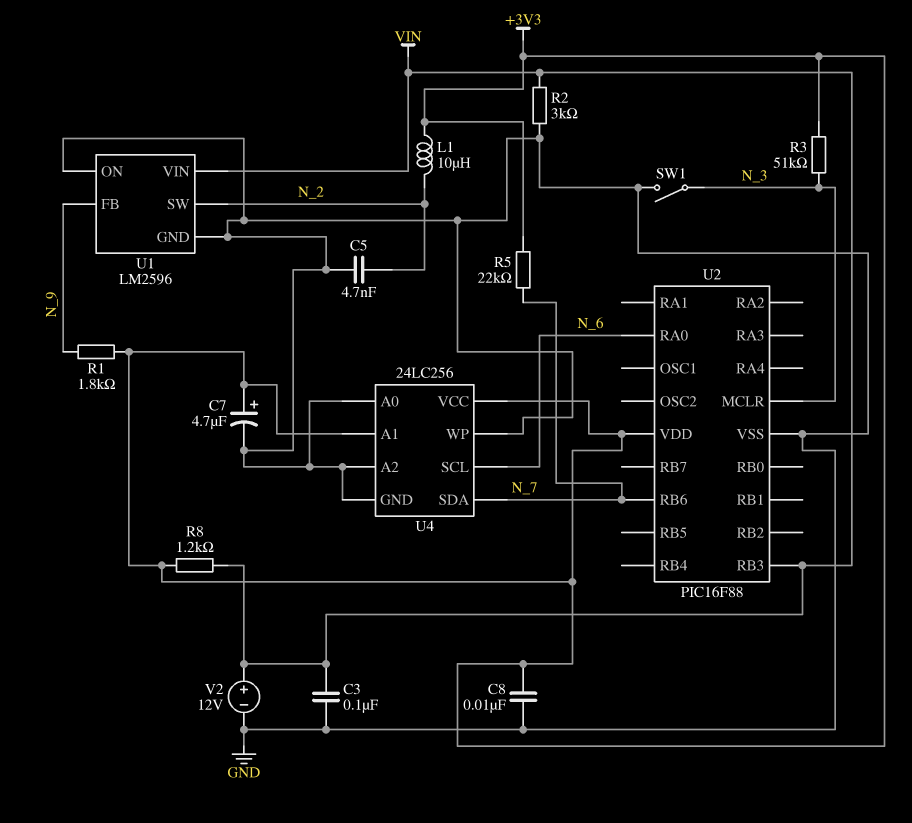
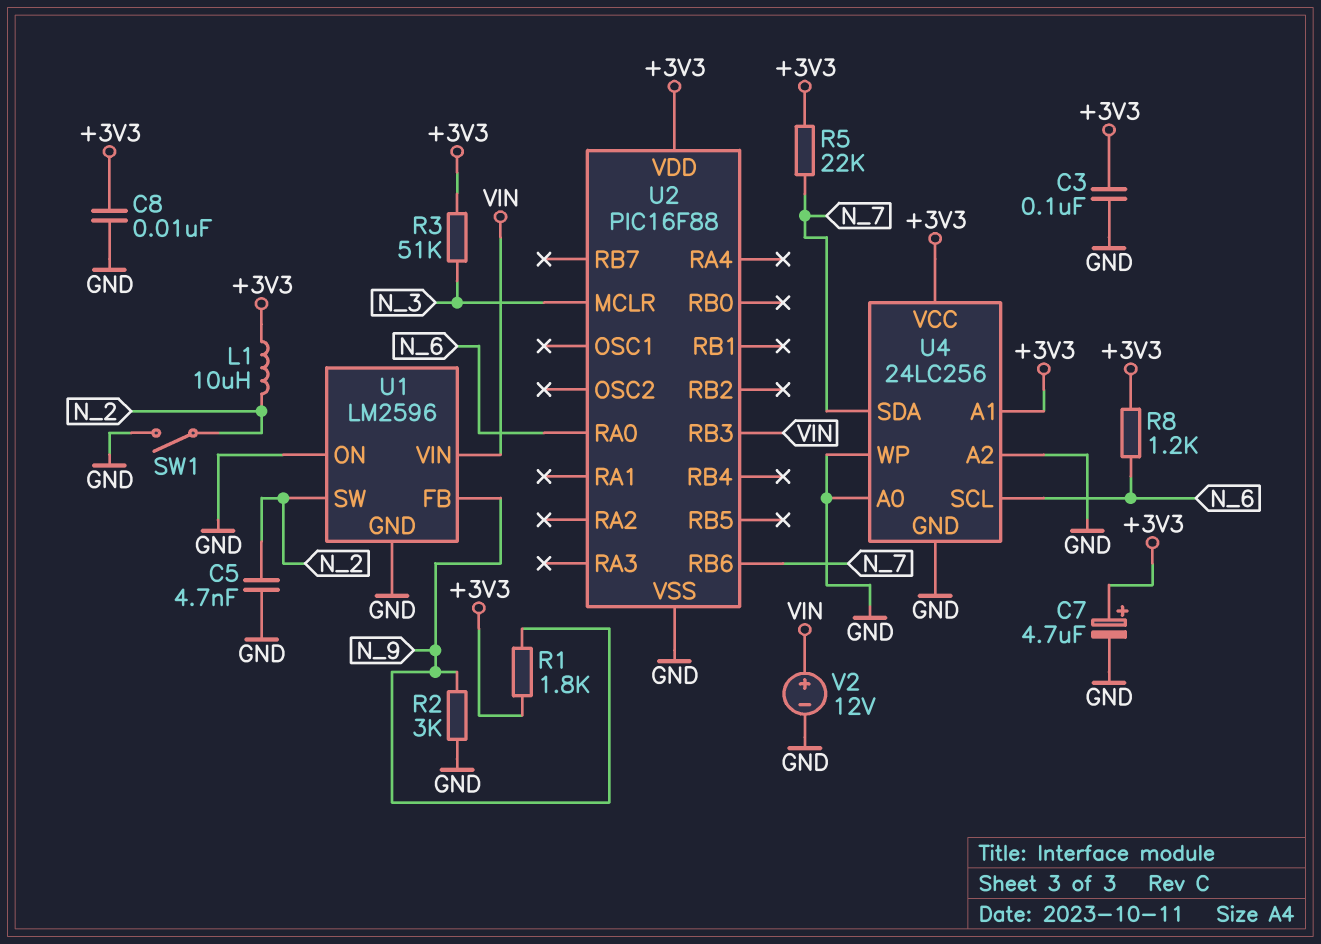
C3: 100nF (GND, VIN) -> 100nF (+3V3, GND)
R2: 3k (GND, VIN) -> 3k (GND, N_9)
R8: 1.2k (+3V3, VIN) -> 1.2k (+3V3, N_6)
SW1: switch (GND, N_3) -> switch (GND, N_2)

